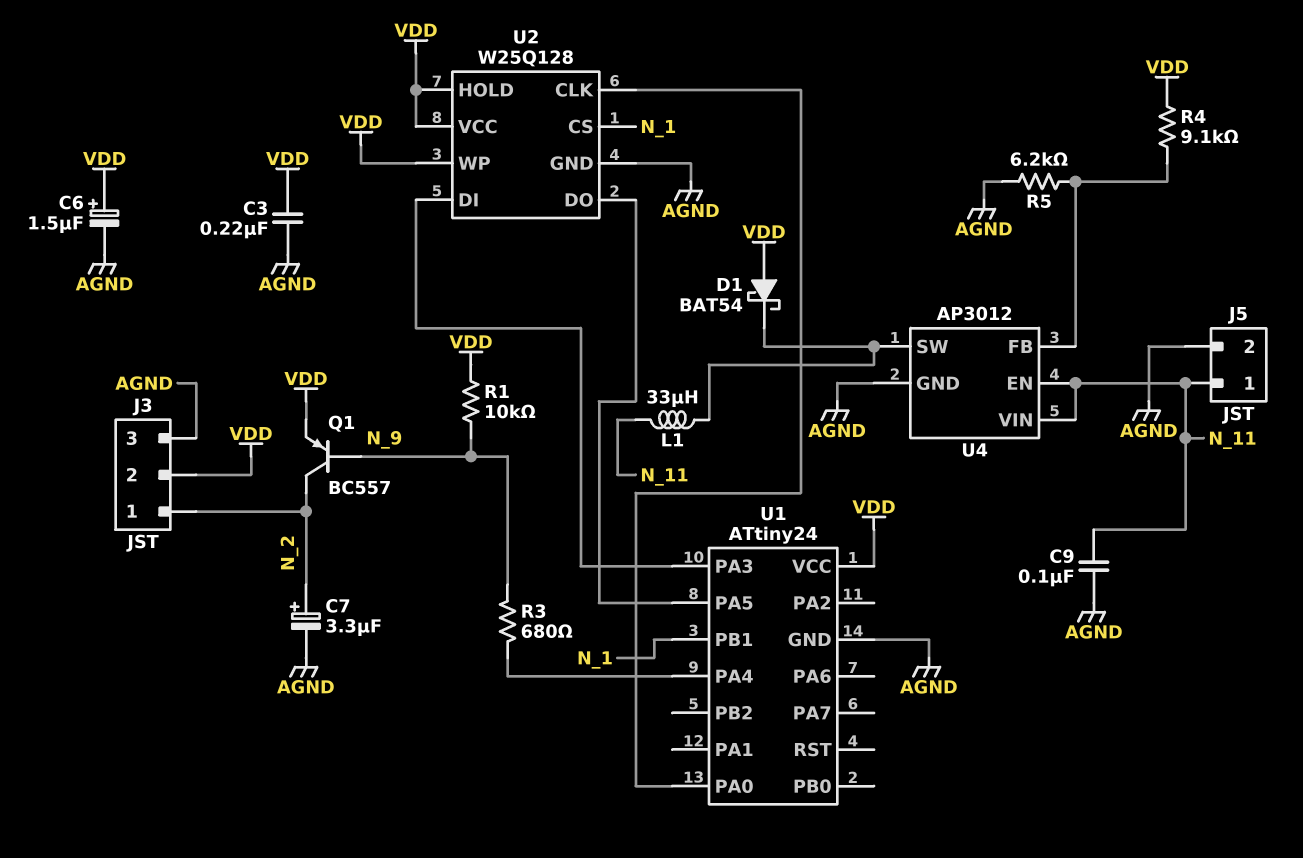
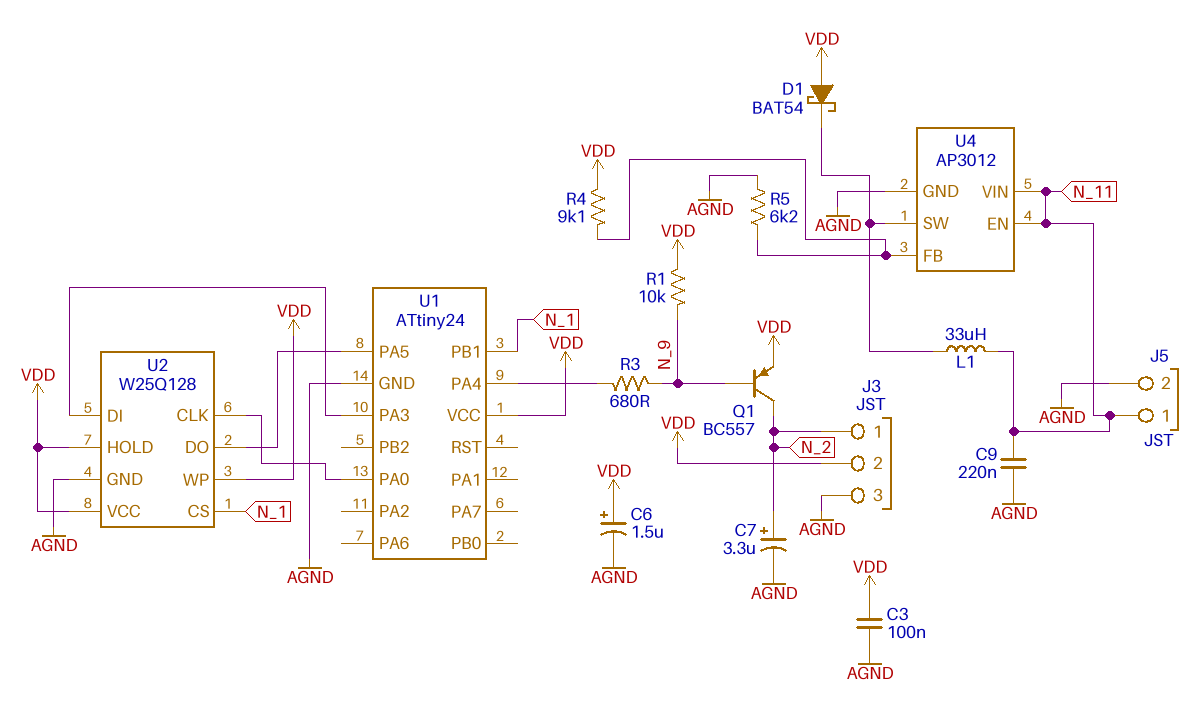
C3: 220nF (AGND, VDD) -> 100nF (AGND, VDD)
C9: 100nF (AGND, N_11) -> 220nF (AGND, N_11)

